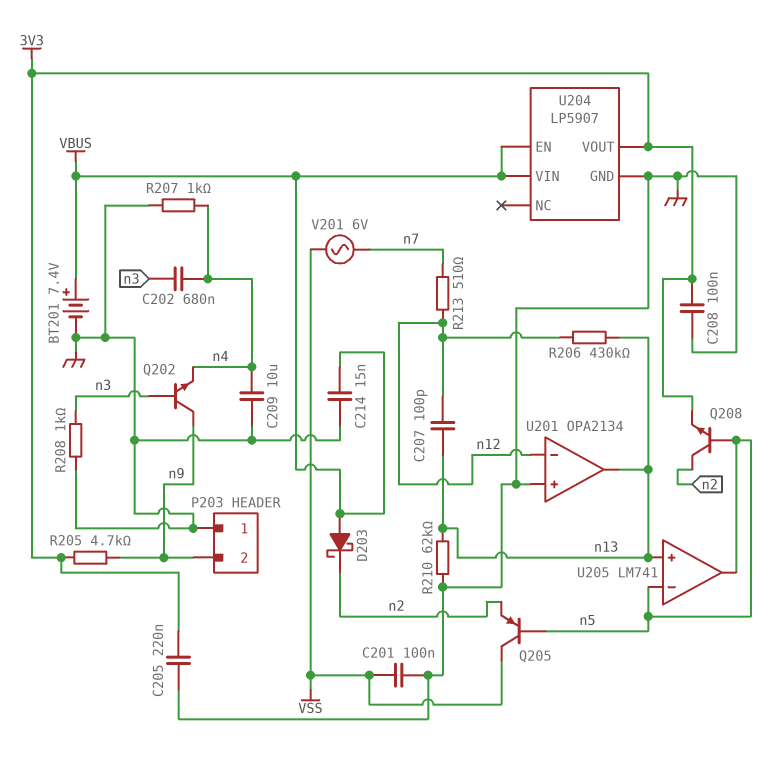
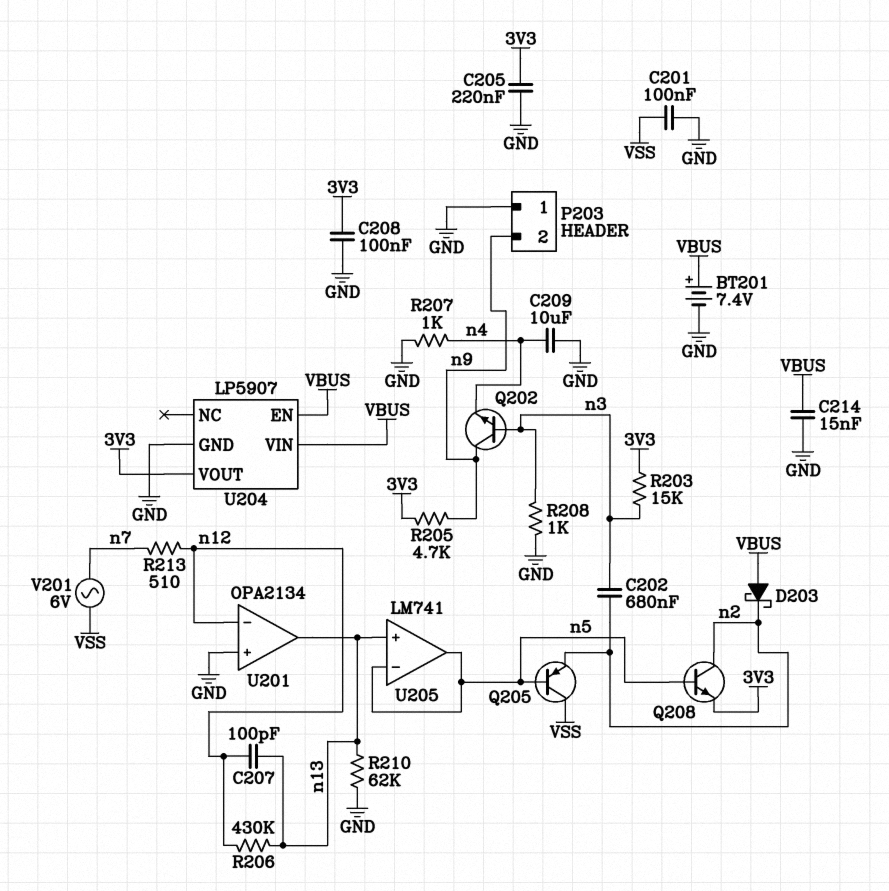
C202: 680nF (n3, n4) -> 680nF (n2, n3)
R203: none -> 15k (3V3, n3)

